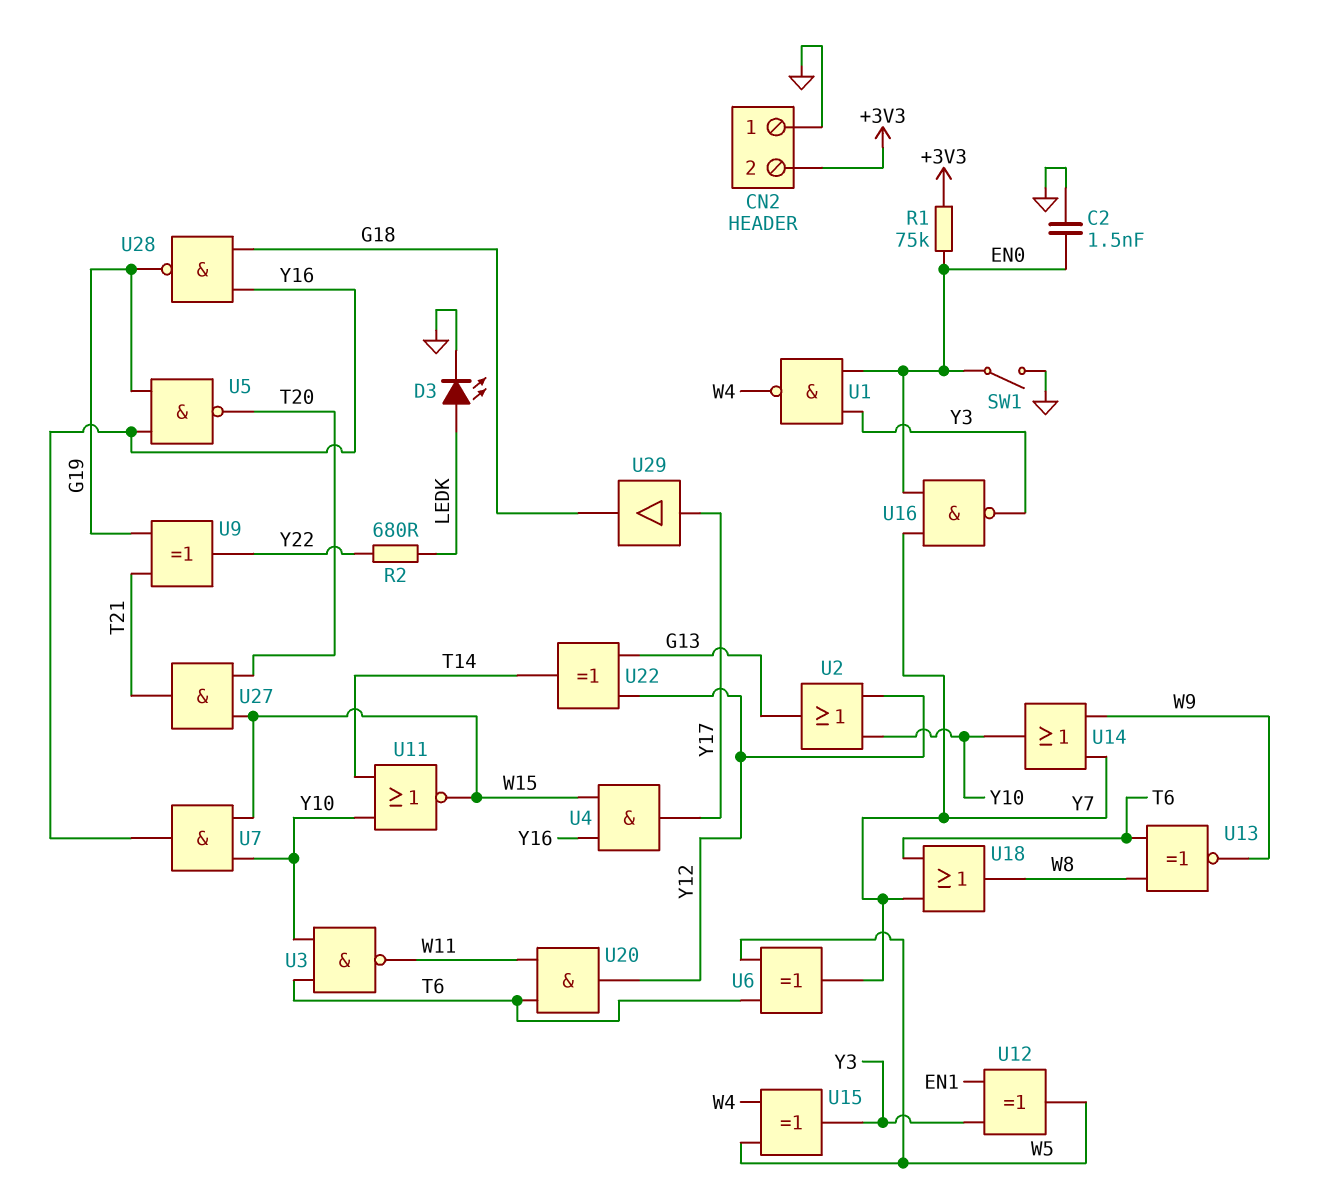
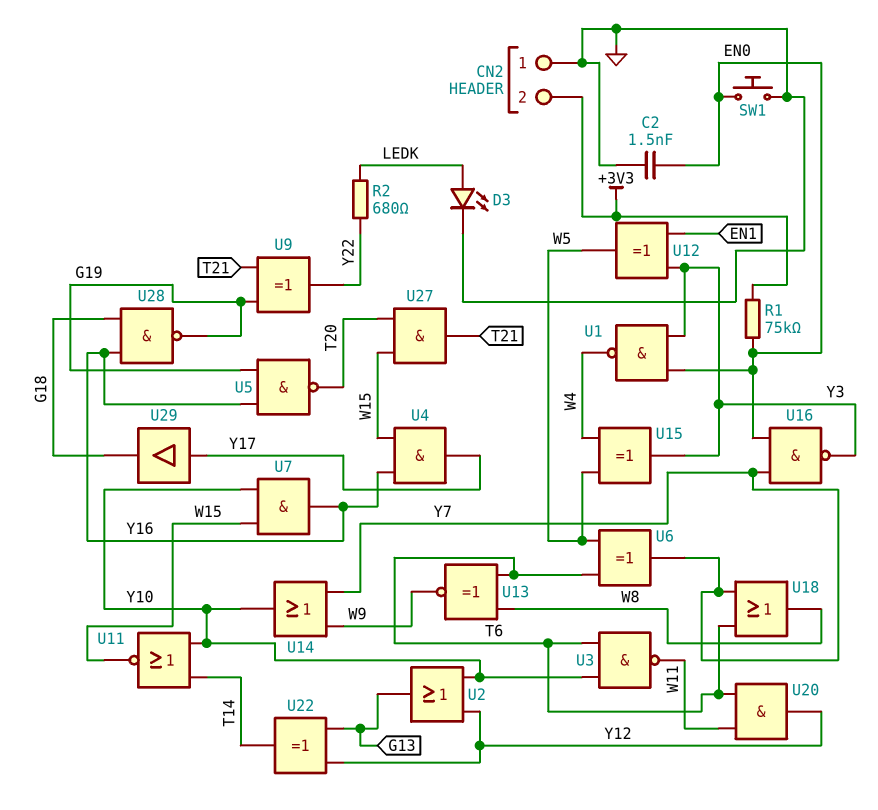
SW1: switch (EN0, GND) -> button (EN0, GND)

